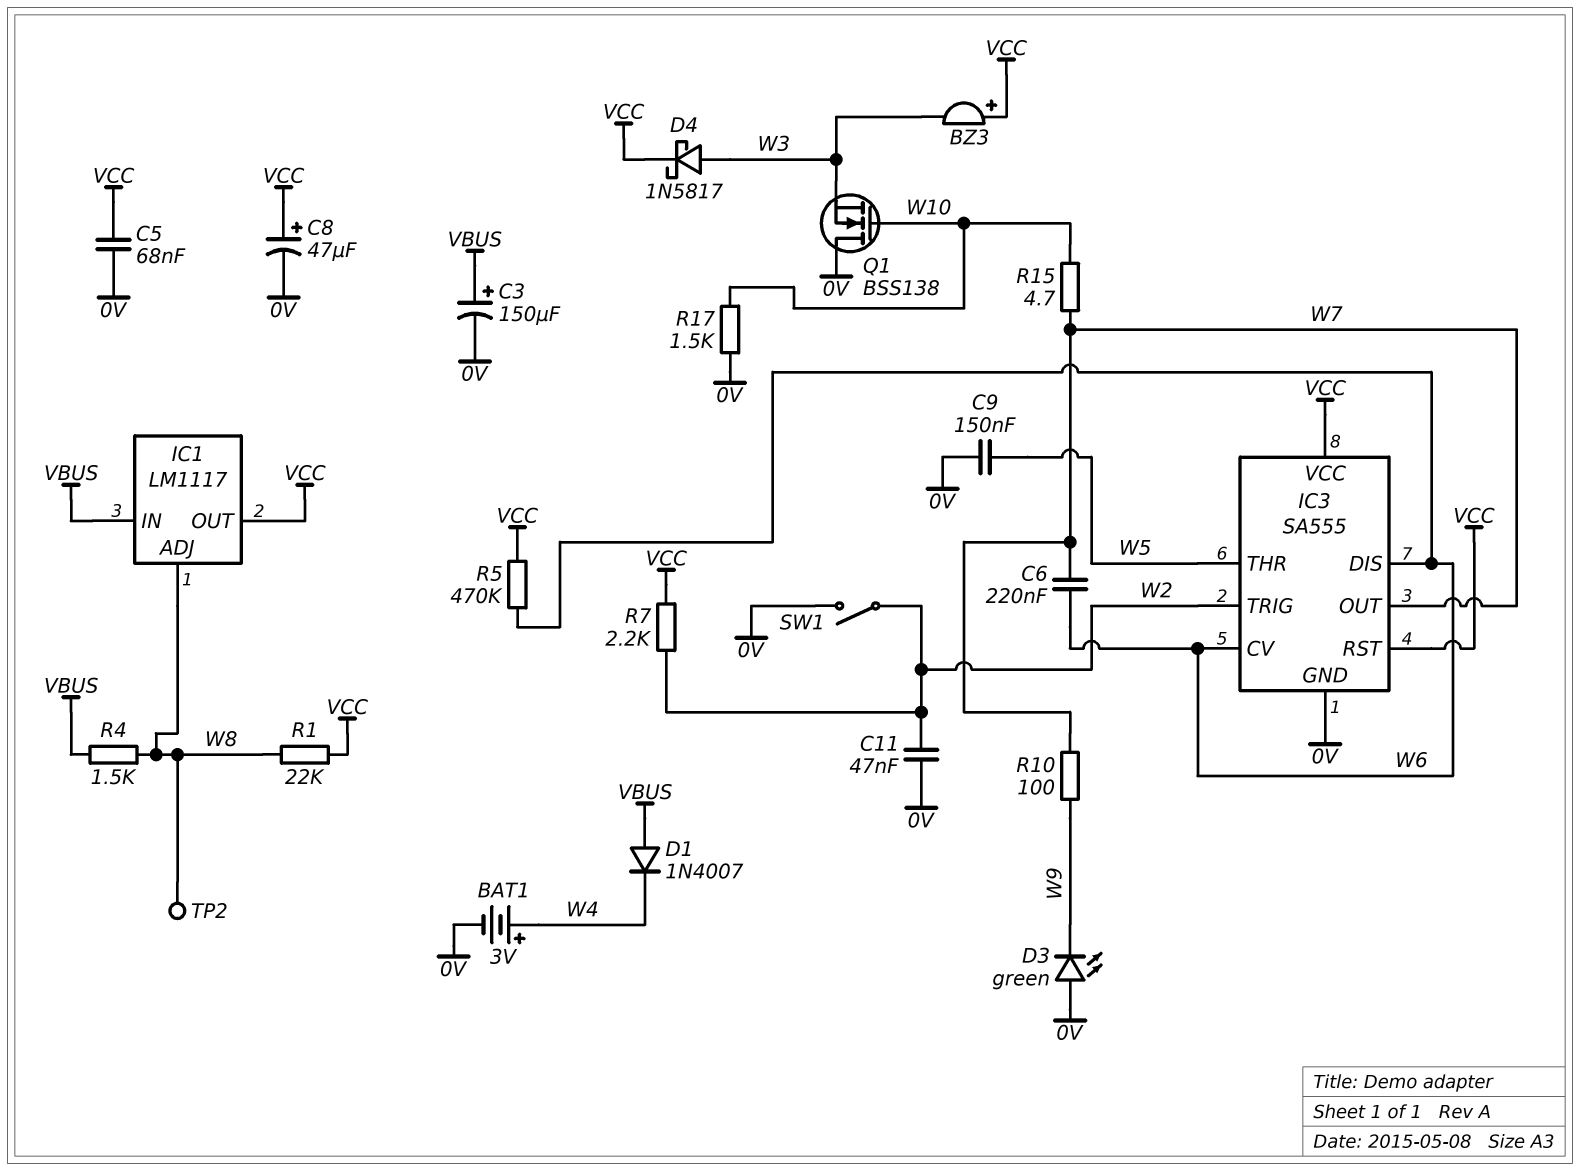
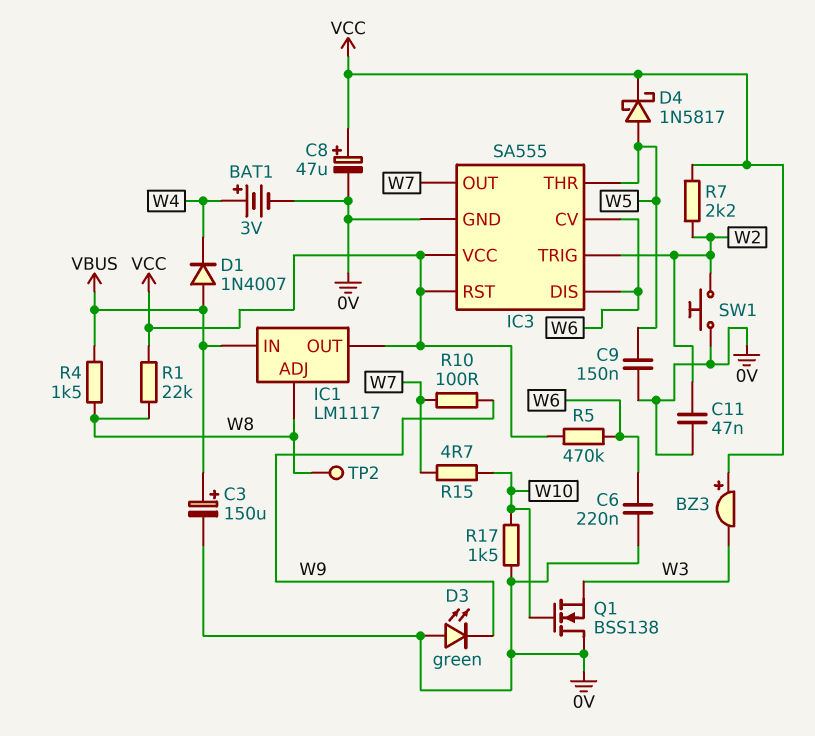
C5: 68nF (0V, VCC) -> none
C6: 220nF (W6, W7) -> 220nF (0V, W6)
D4: schottky 1N5817 (A W3, K VCC) -> schottky 1N5817 (A W5, K VCC)
SW1: switch (0V, W2) -> button (0V, W2)

